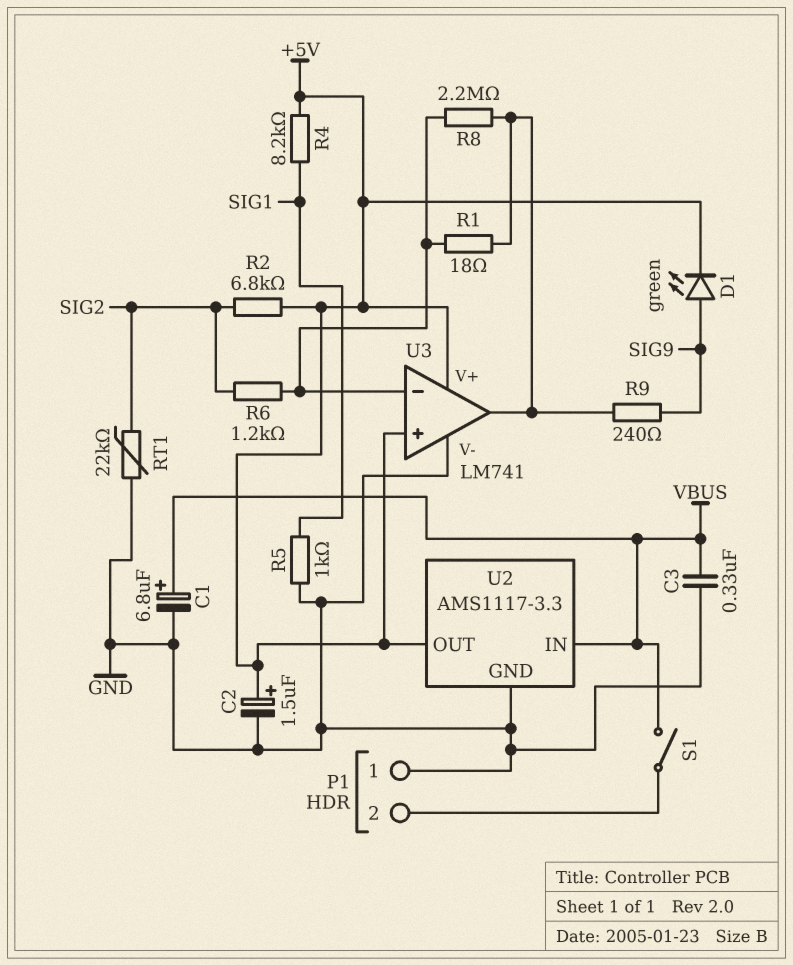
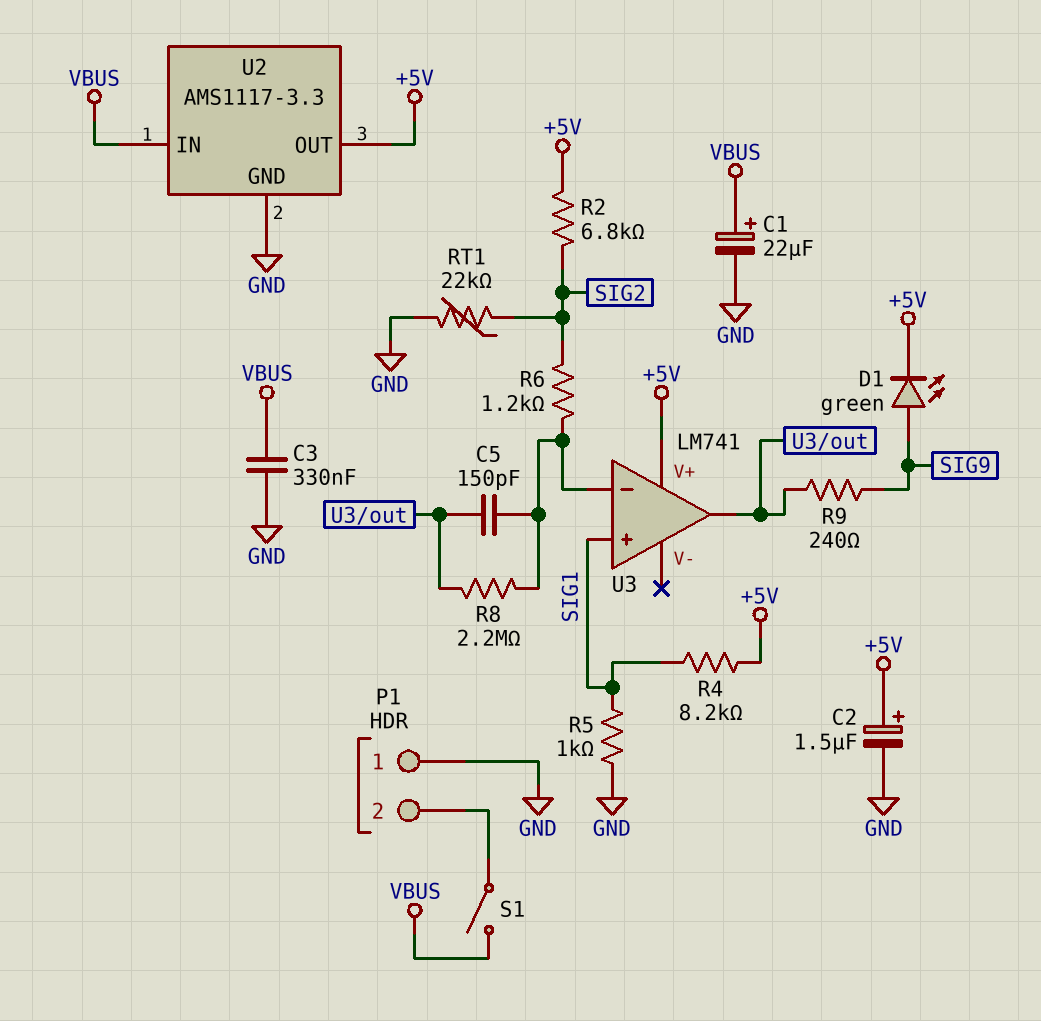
C1: 6.8uF (plus VBUS, minus GND) -> 22uF (plus VBUS, minus GND)
C5: none -> 150pF (U3/in-, U3/out)
R1: 18 (U3/in-, U3/out) -> none
U3 pin V-: GND -> none
U3 pin in+: +5V -> SIG1

